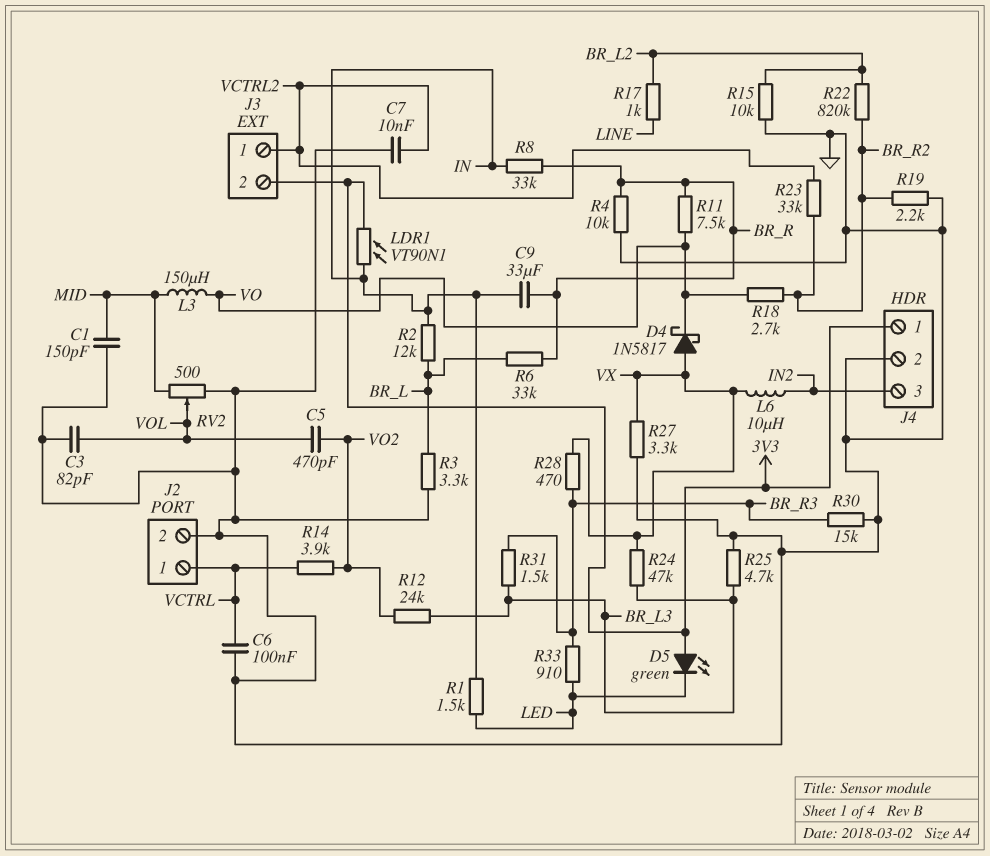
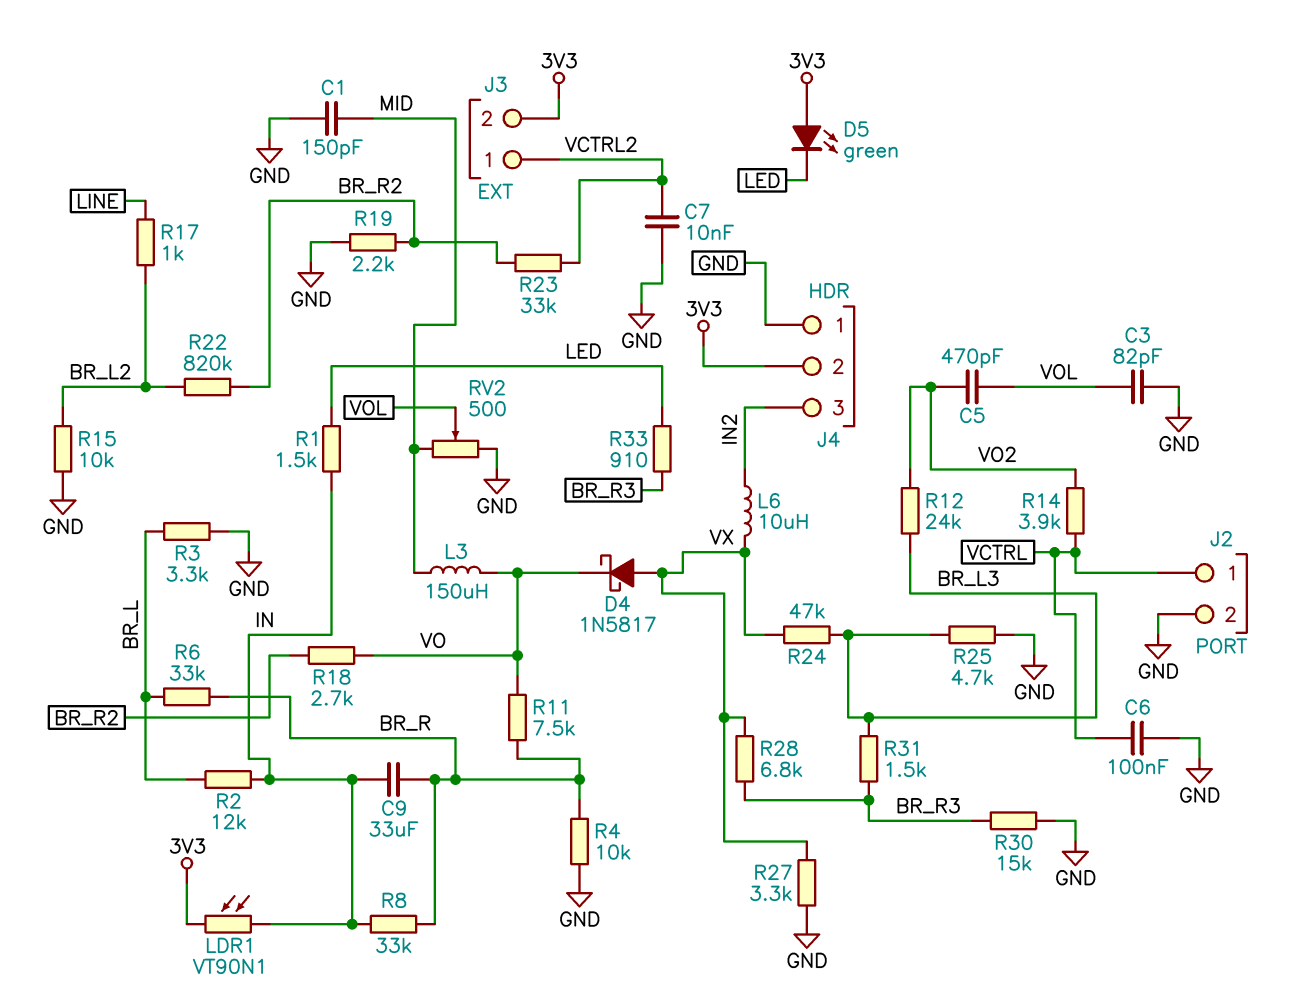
J4 pin 1: 3V3 -> GND
J4 pin 2: GND -> 3V3
R28: 470 (BR_R3, VX) -> 6.8k (BR_R3, VX)

